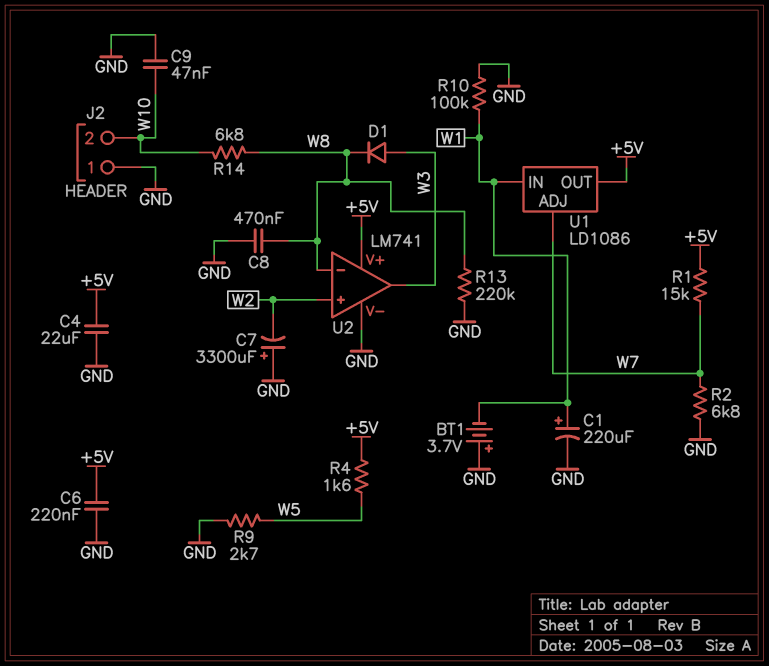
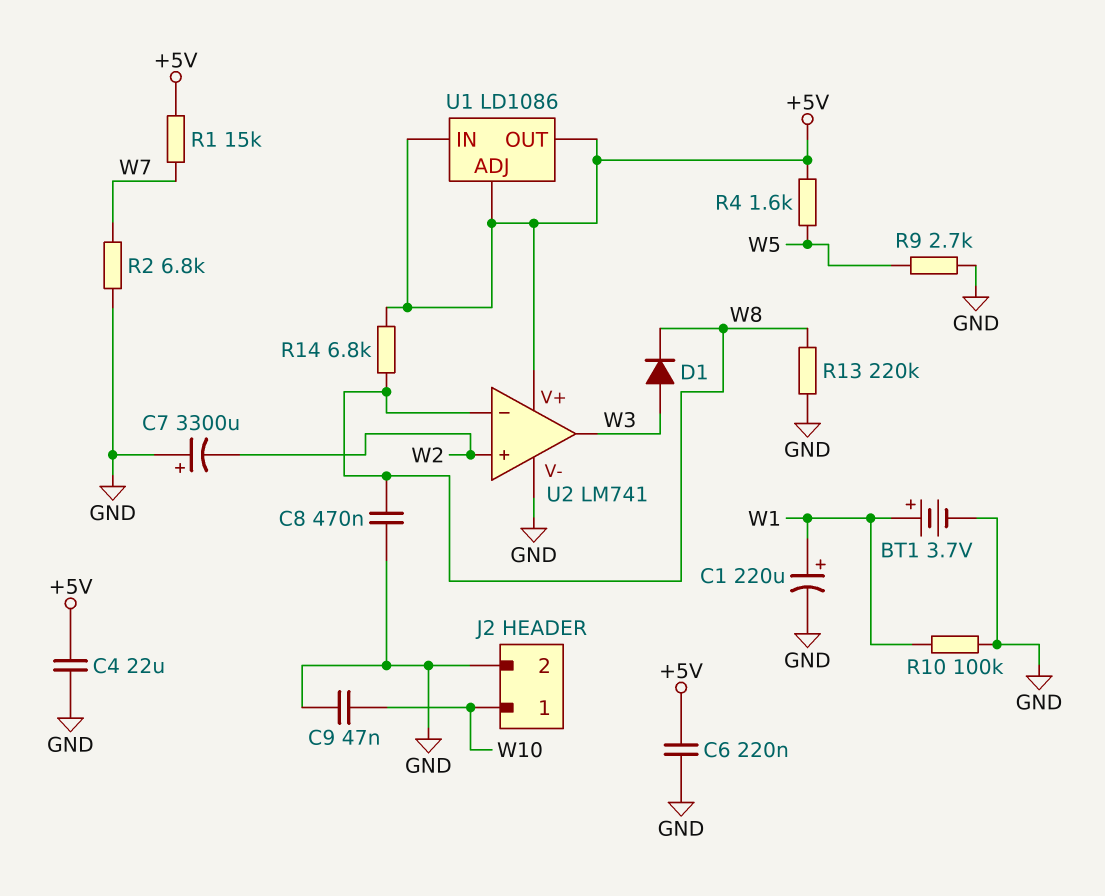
BT1: 3.7V (plus GND, minus W1) -> 3.7V (plus W1, minus GND)
J2 pin 1: GND -> W10
J2 pin 2: W10 -> GND
R14: 6.8k (W8, W10) -> 6.8k (+5V, W8)
U1 pin ADJ: W7 -> +5V
U1 pin IN: W1 -> +5V

